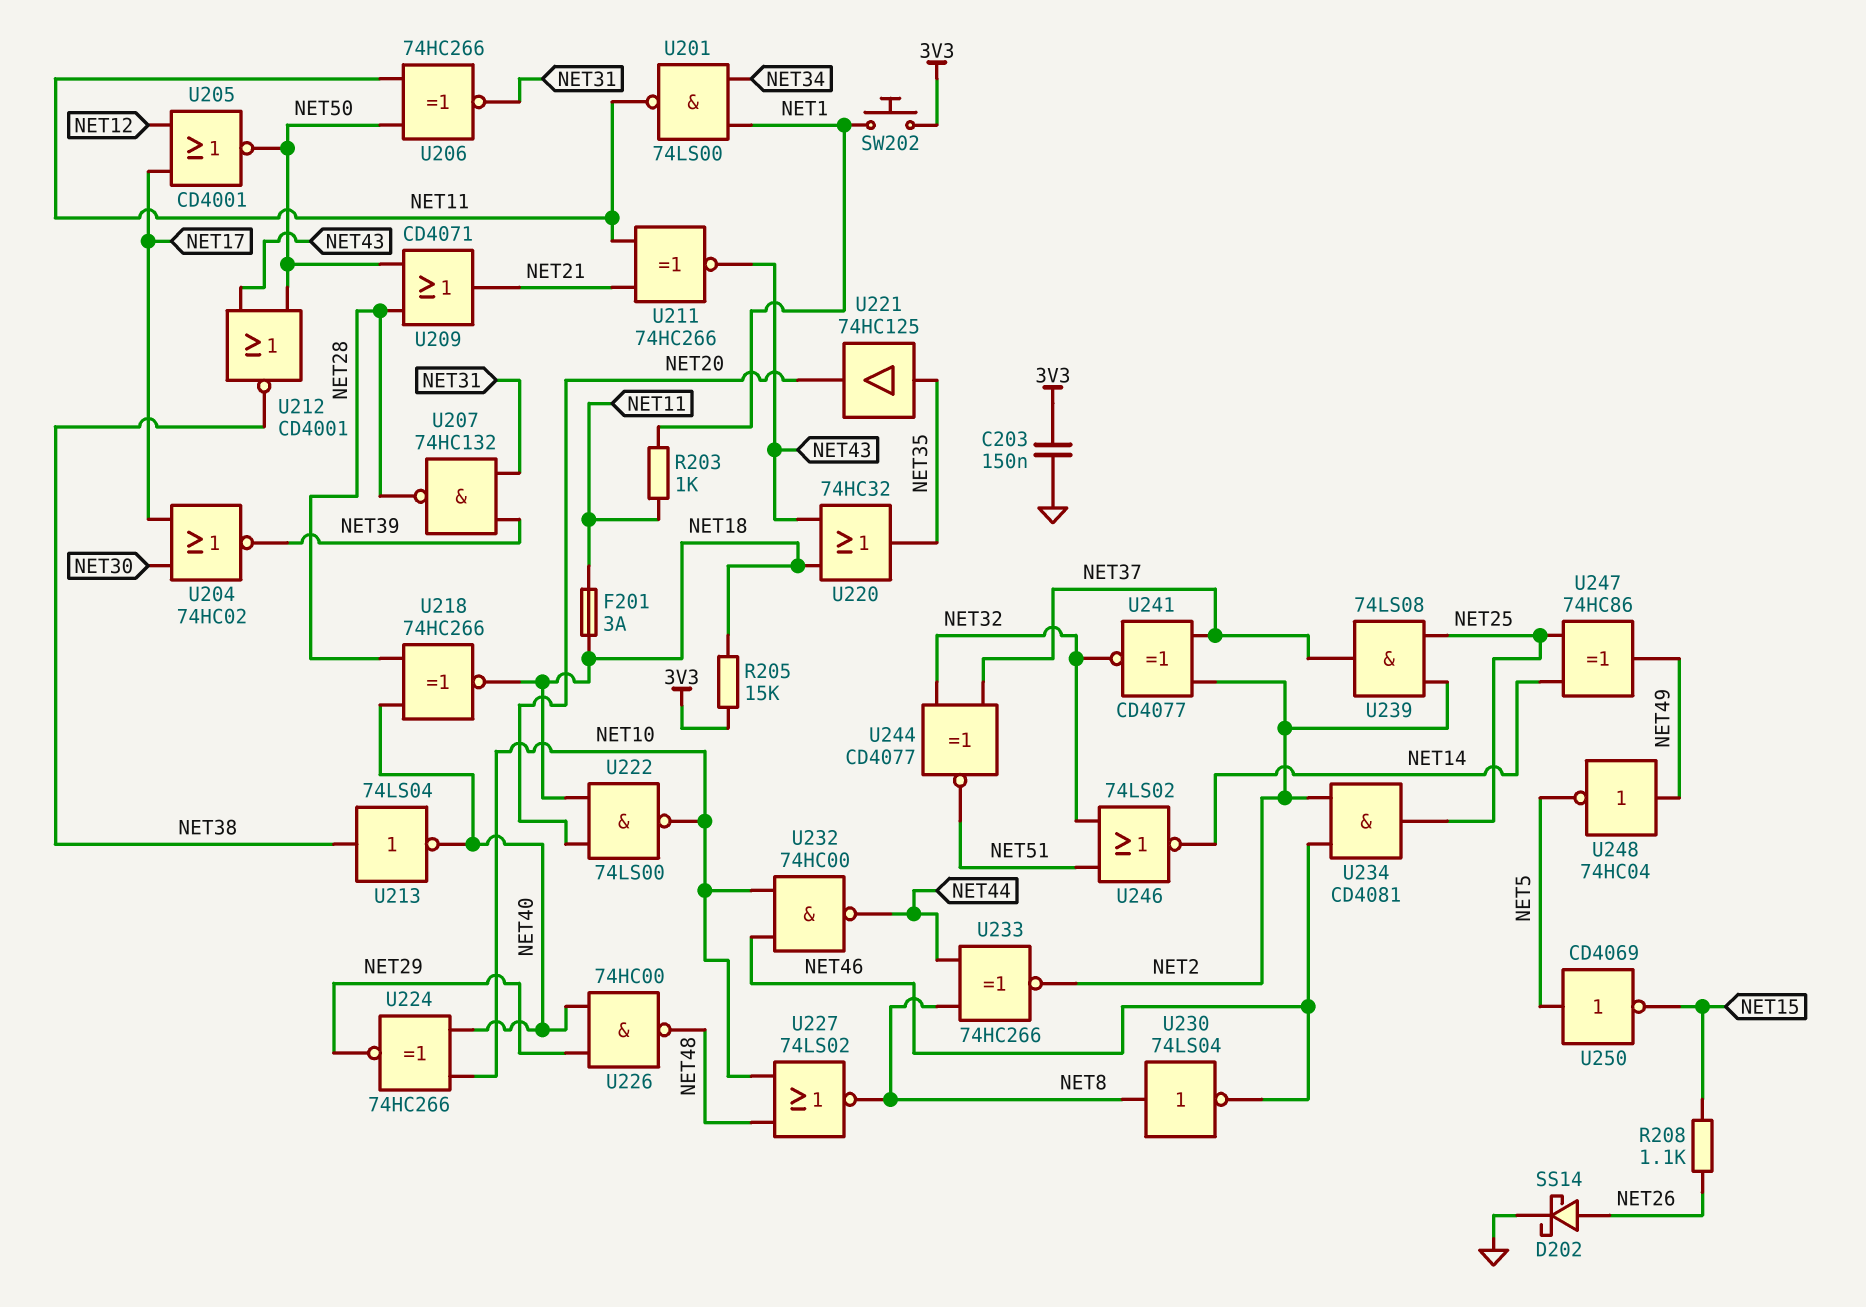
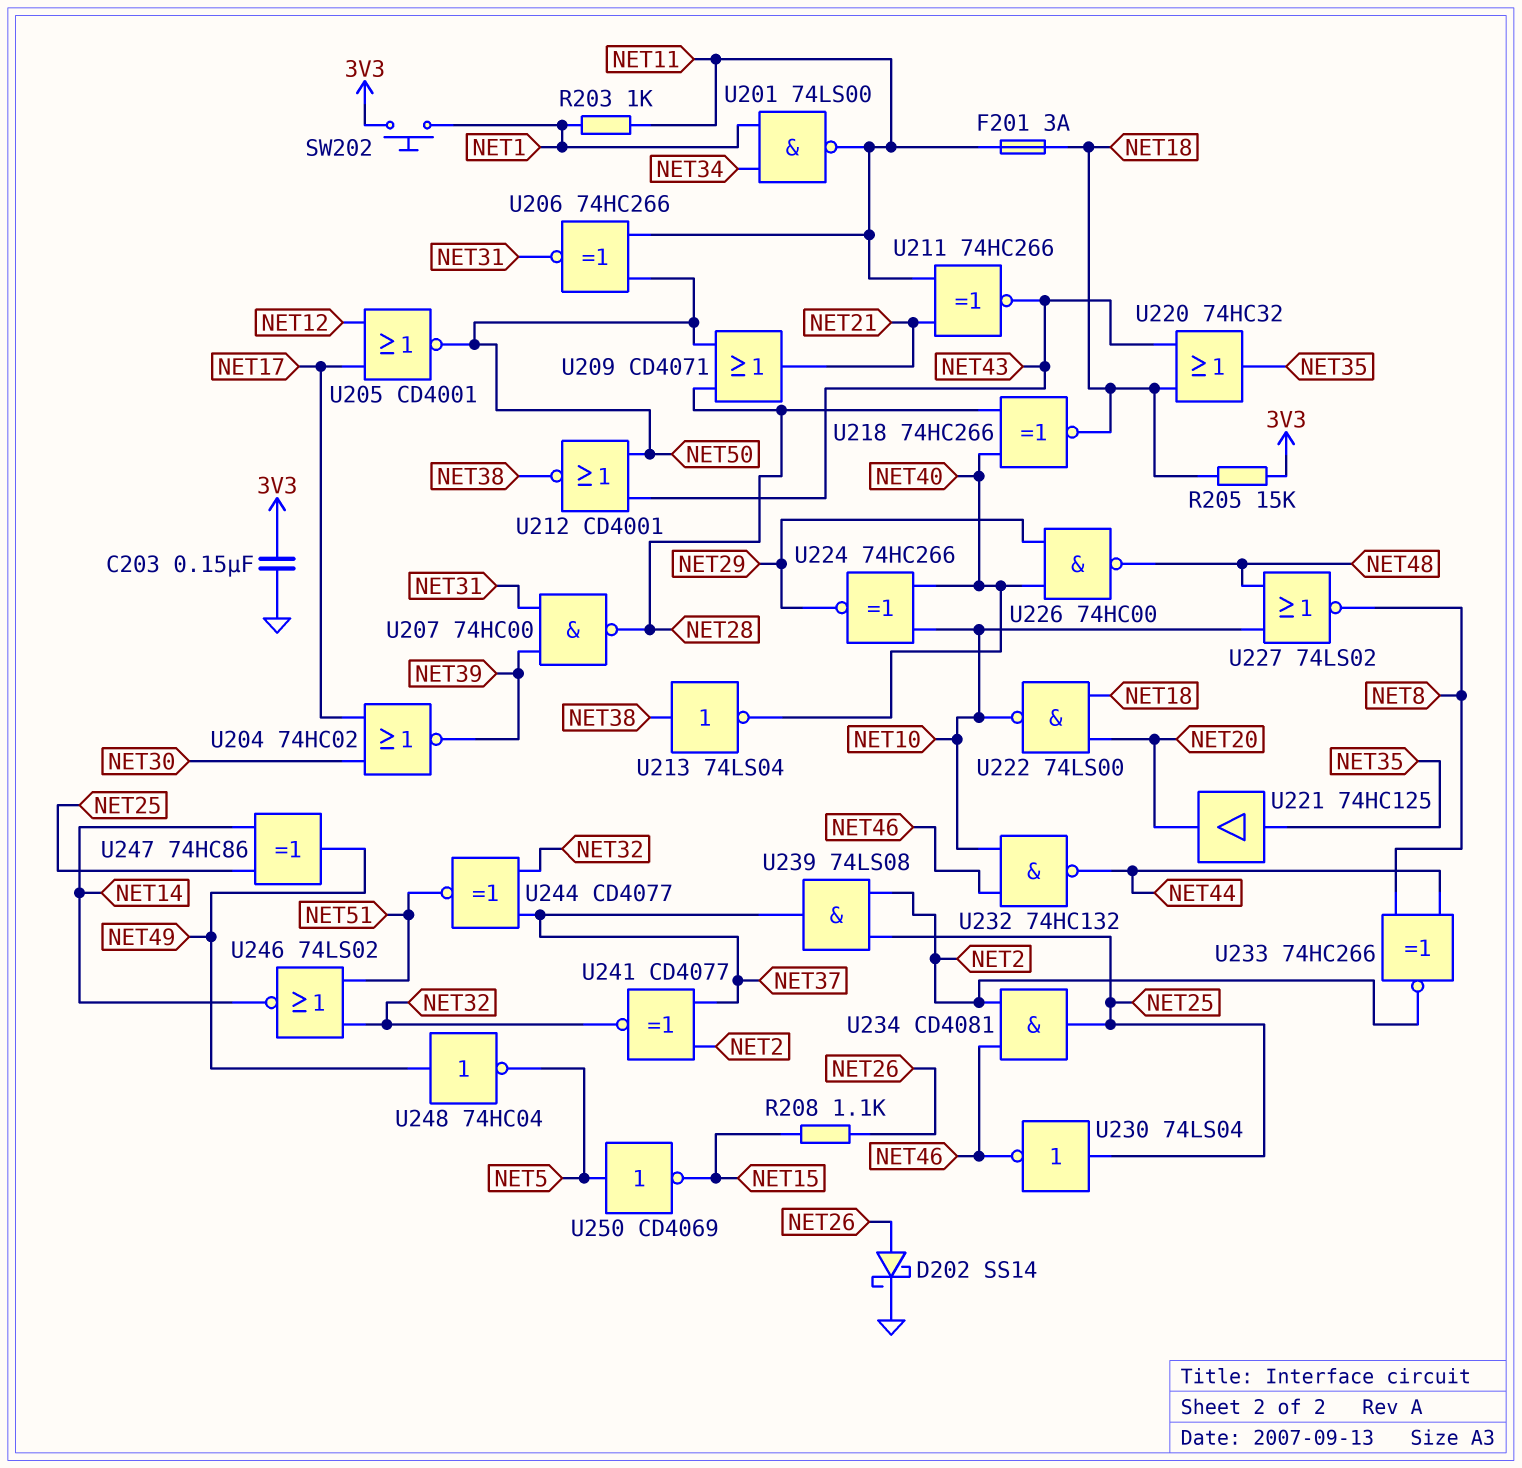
U207: NAND 74HC132 (in NET31, in NET39, out NET28) -> NAND 74HC00 (in NET31, in NET39, out NET28)
U230: NOT 74LS04 (in NET8, out NET46) -> NOT 74LS04 (in NET25, out NET46)
U232: NAND 74HC00 (in NET10, in NET46, out NET44) -> NAND 74HC132 (in NET10, in NET46, out NET44)

